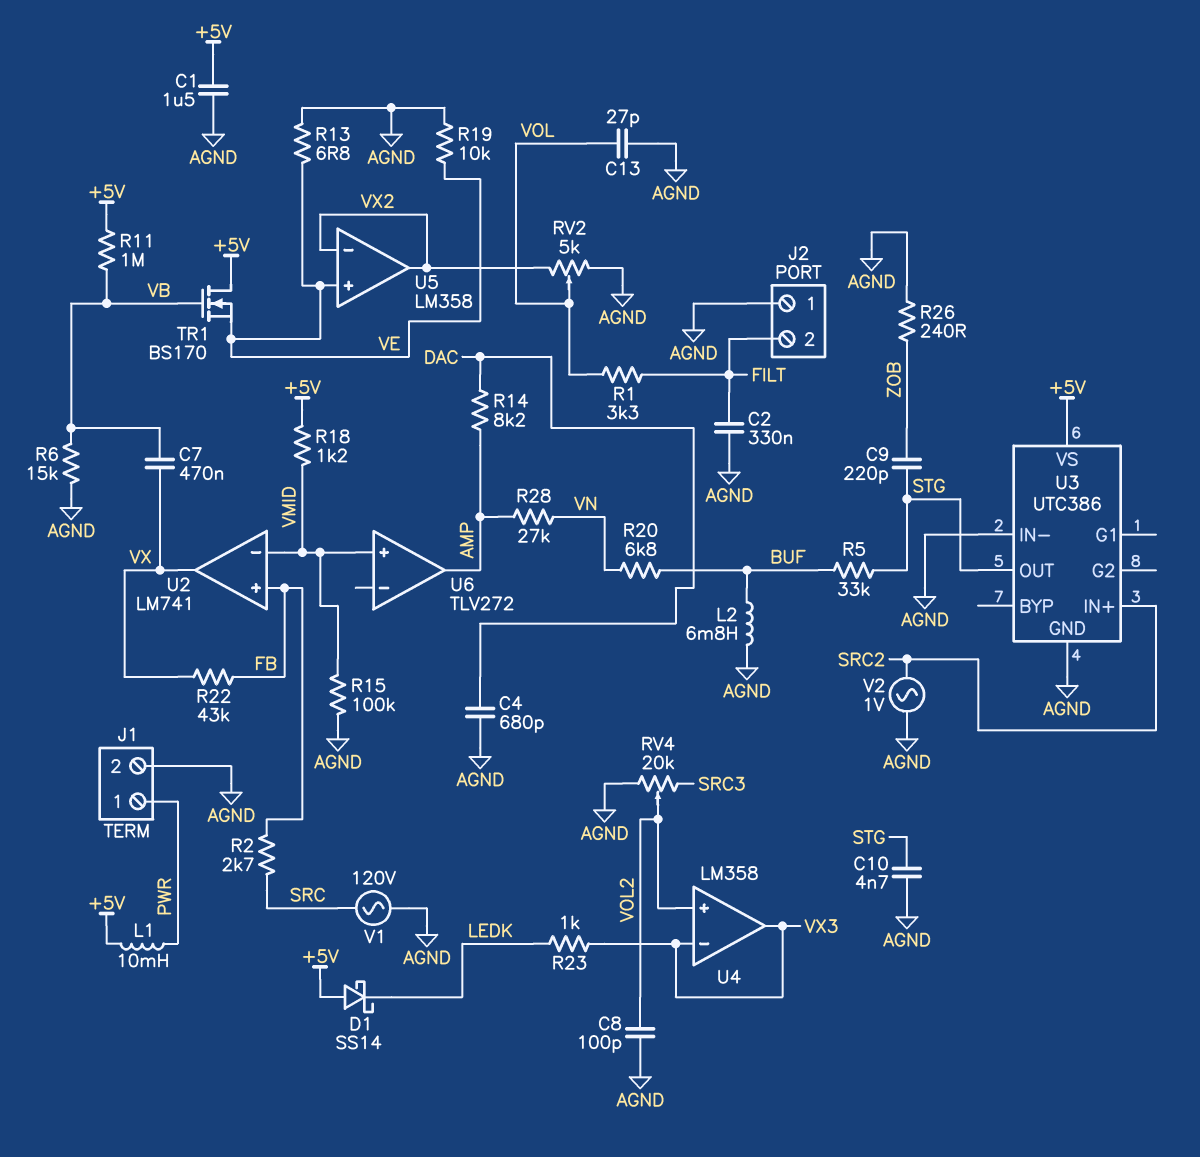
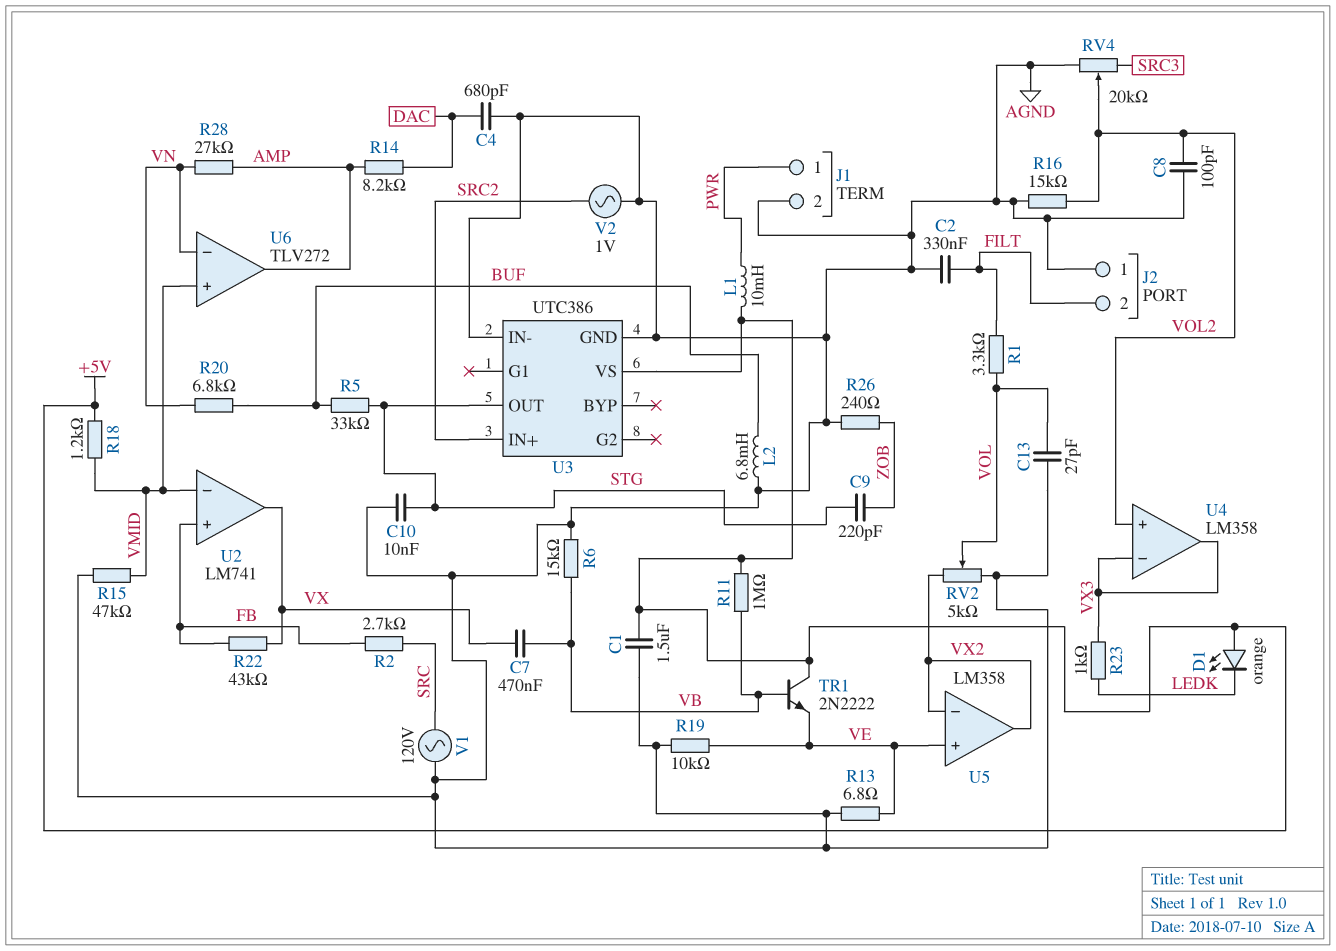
C10: 4.7nF (AGND, STG) -> 10nF (AGND, STG)
D1: schottky SS14 (A +5V, K LEDK) -> LED orange (A +5V, K LEDK)
R15: 100k (AGND, VMID) -> 47k (AGND, VMID)
R16: none -> 15k (AGND, VOL2)
TR1: NMOS BS170 (G VB, D +5V, S VE) -> NPN 2N2222 (B VB, C +5V, E VE)
U6 pin in-: none -> VN

